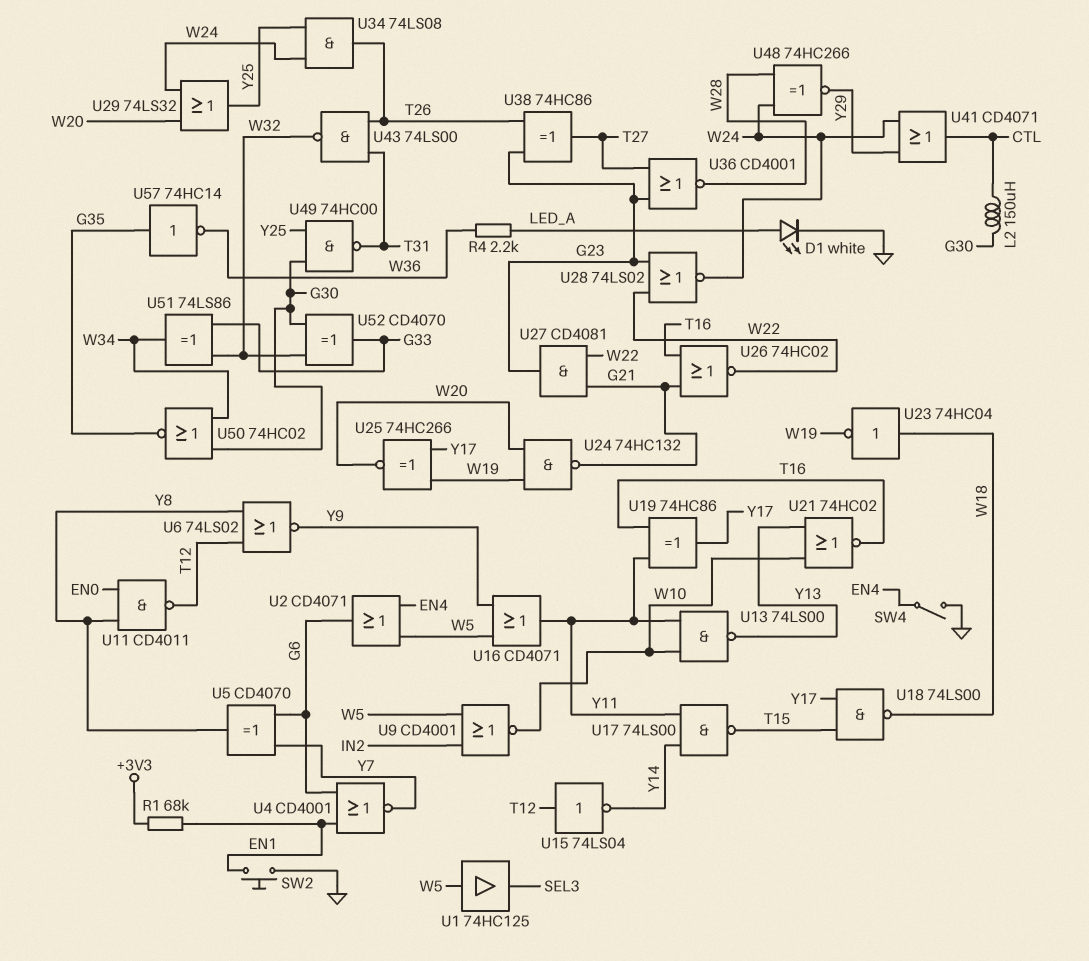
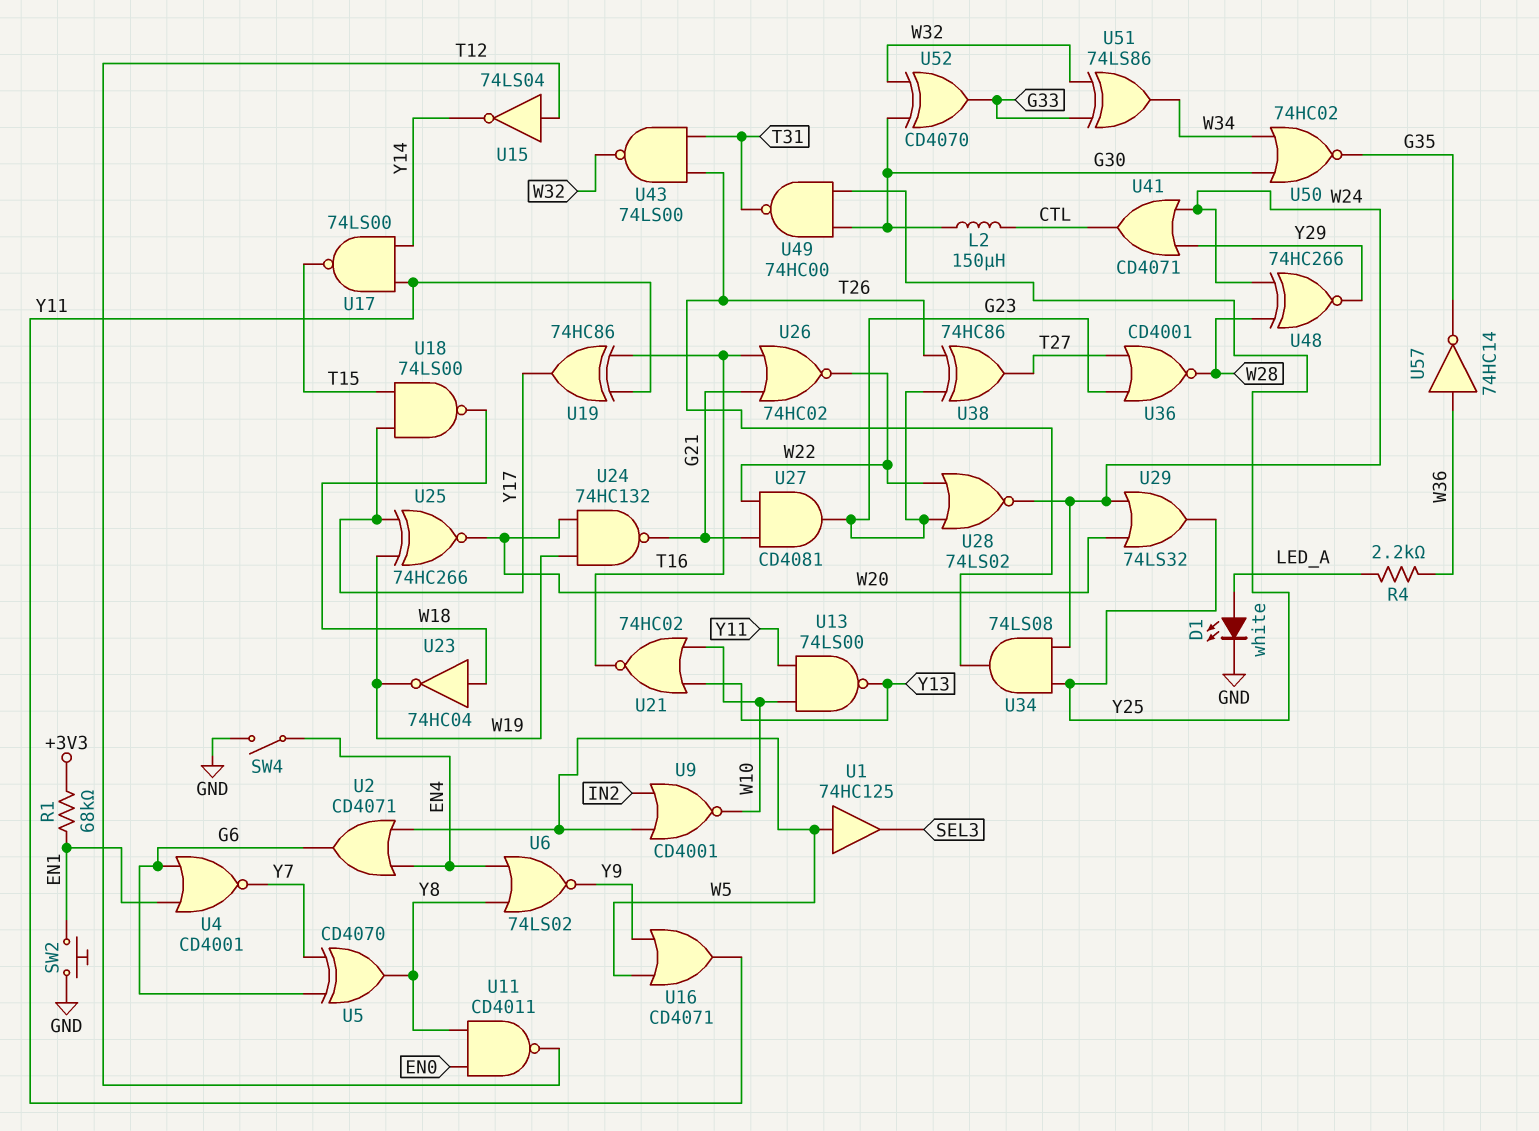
U6: NOR 74LS02 (in T12, in Y8, out Y9) -> NOR 74LS02 (in EN4, in Y8, out Y9)
U57: NOT 74HC14 (in G35, out W36) -> NOT 74HC14 (in W36, out G35)

